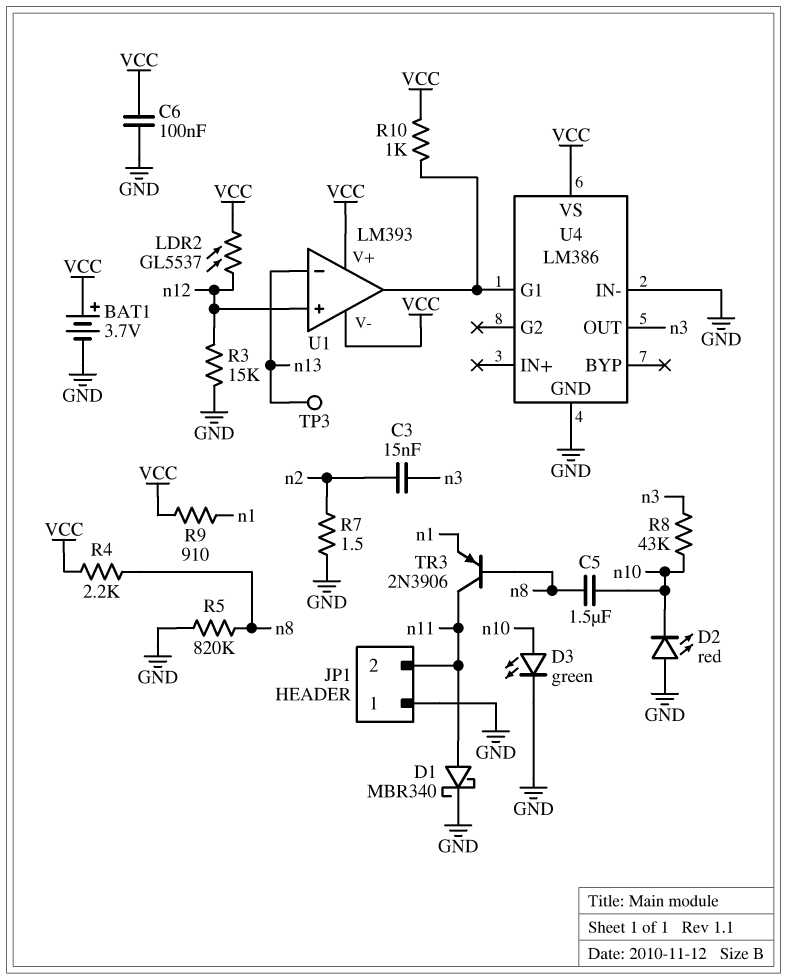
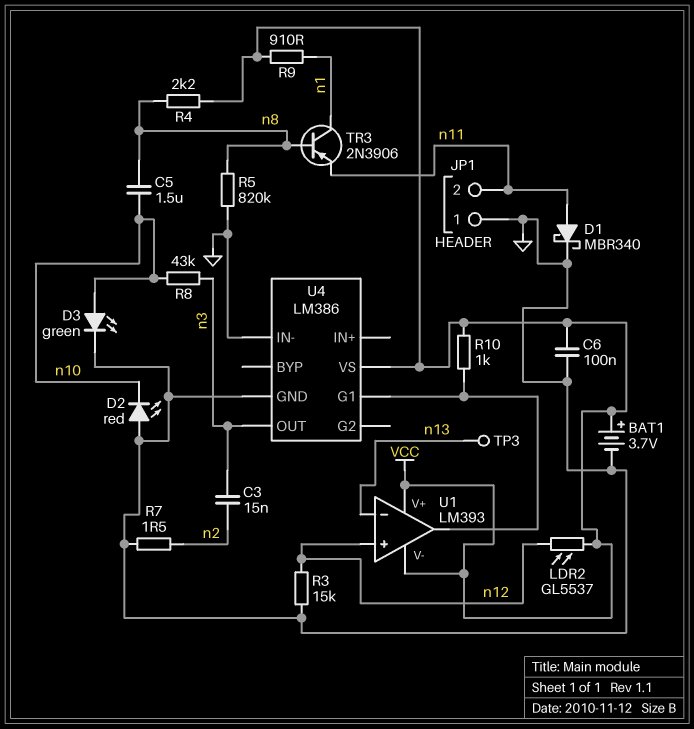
TR3: PNP 2N3906 (B n8, C n11, E n1) -> PNP 2N3906 (B n8, C n1, E n11)

